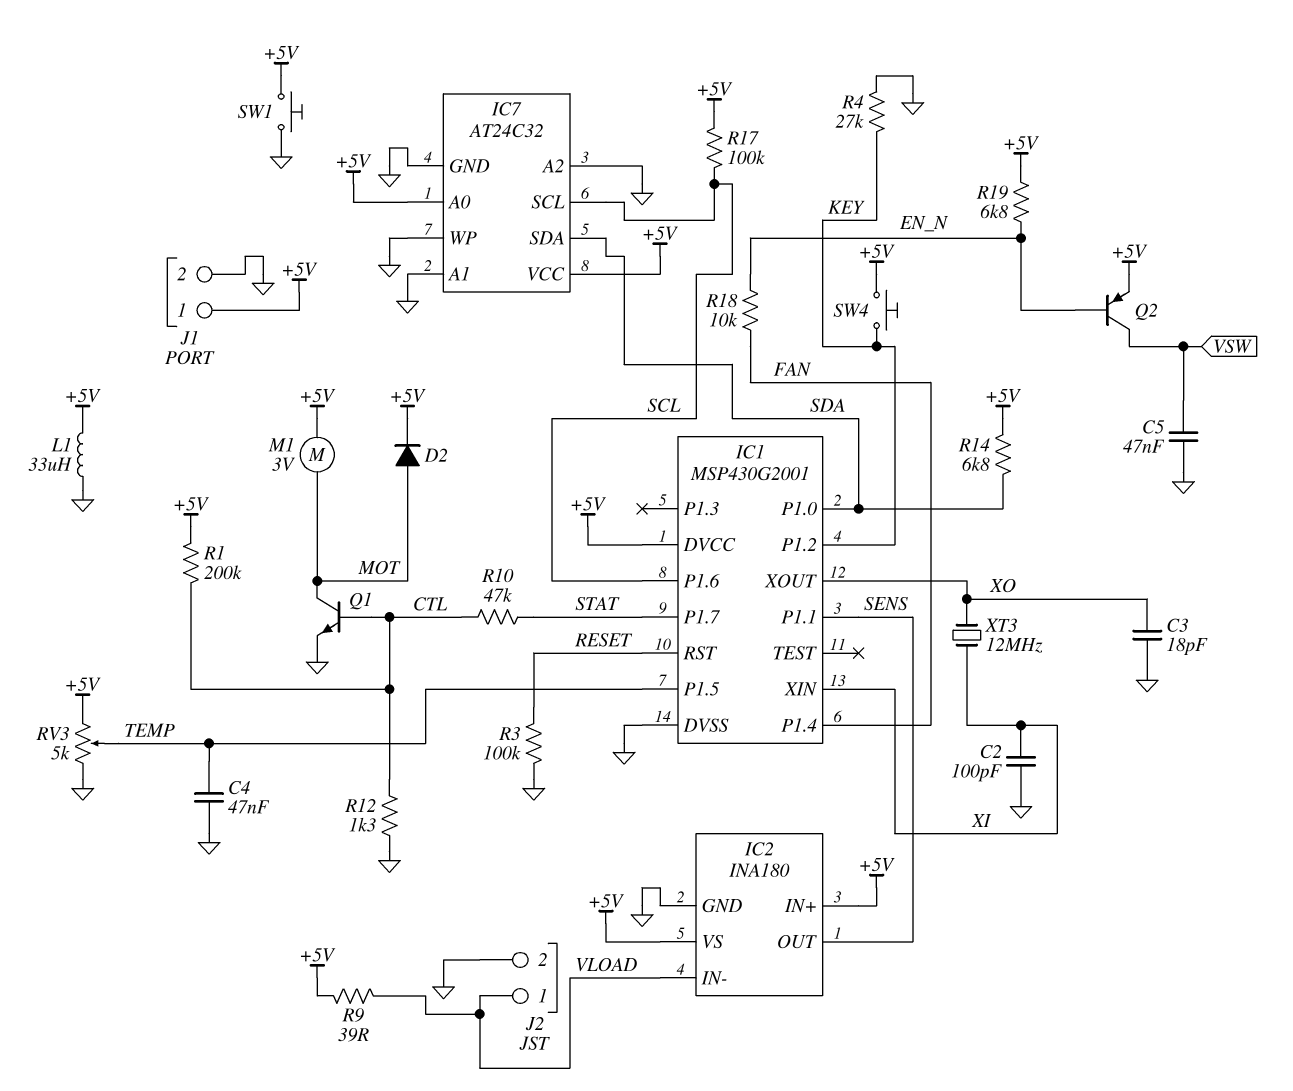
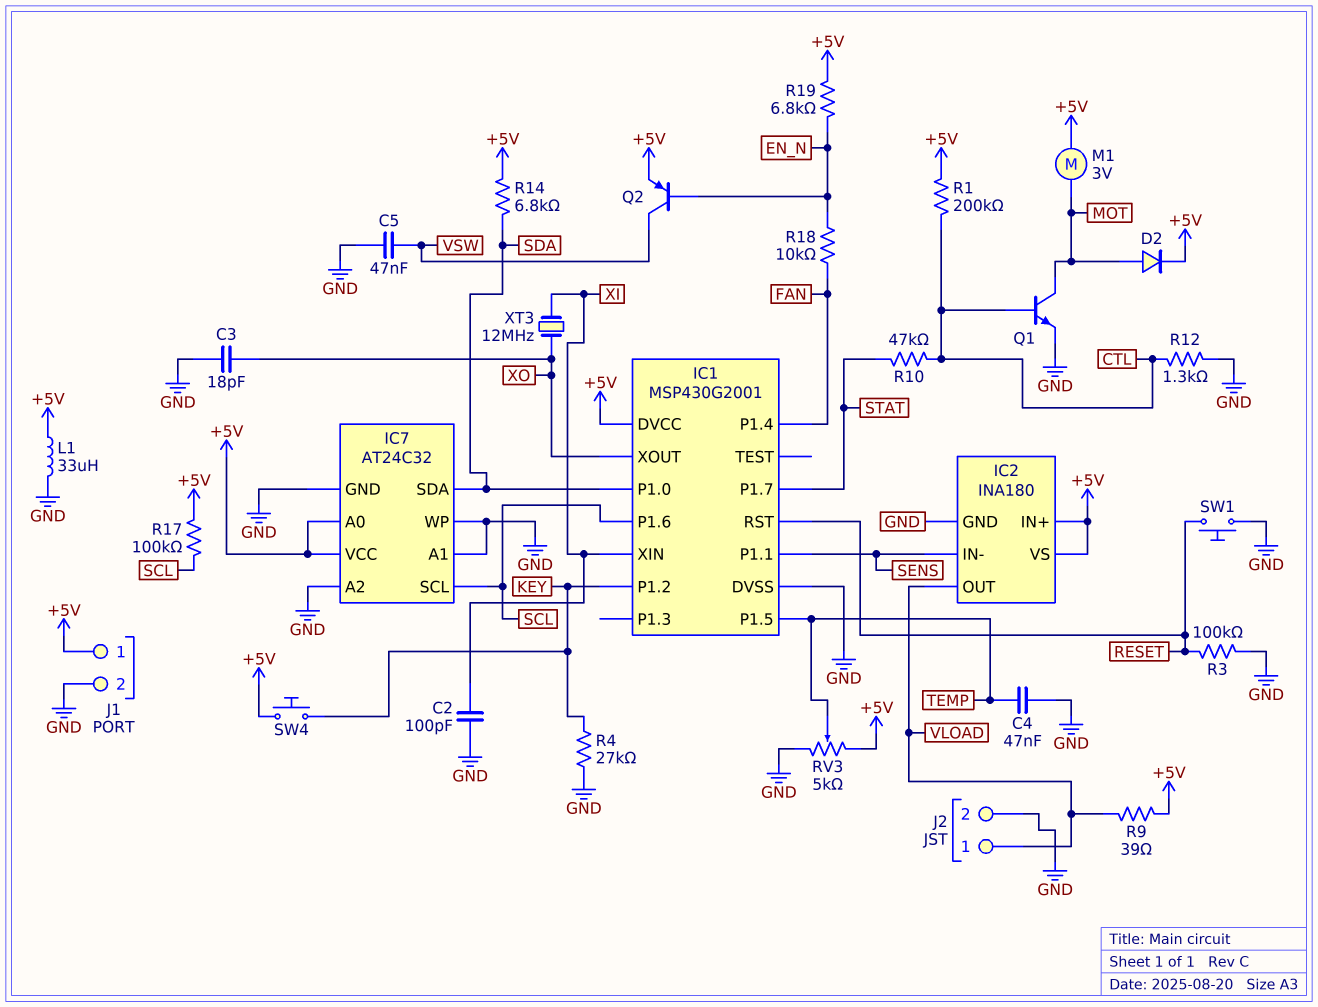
IC2 pin IN-: VLOAD -> SENS
IC2 pin OUT: SENS -> VLOAD
SW1: button (+5V, GND) -> button (GND, RESET)

